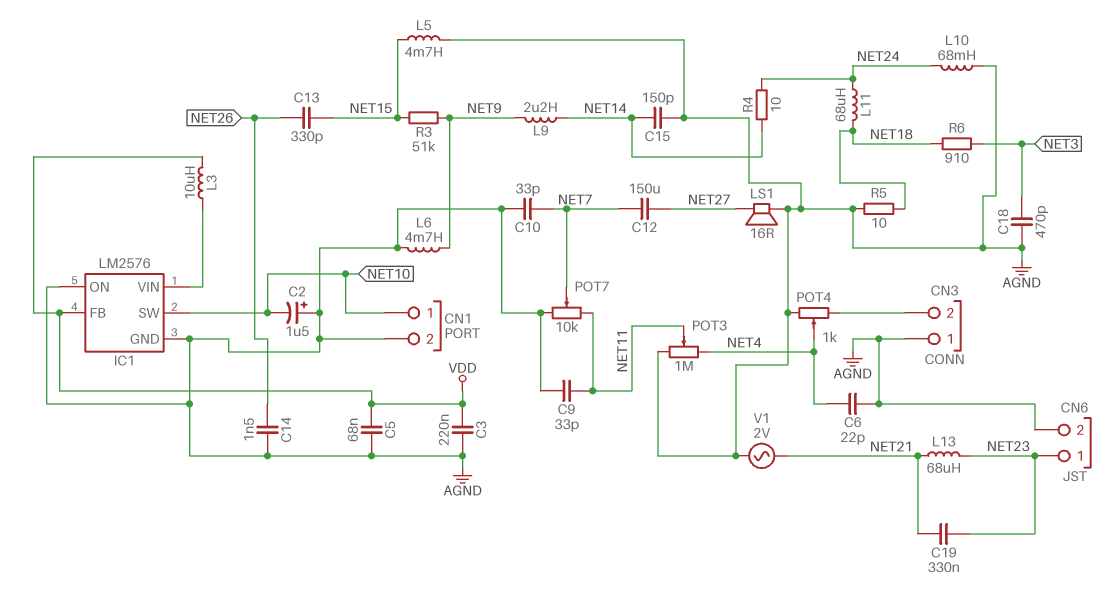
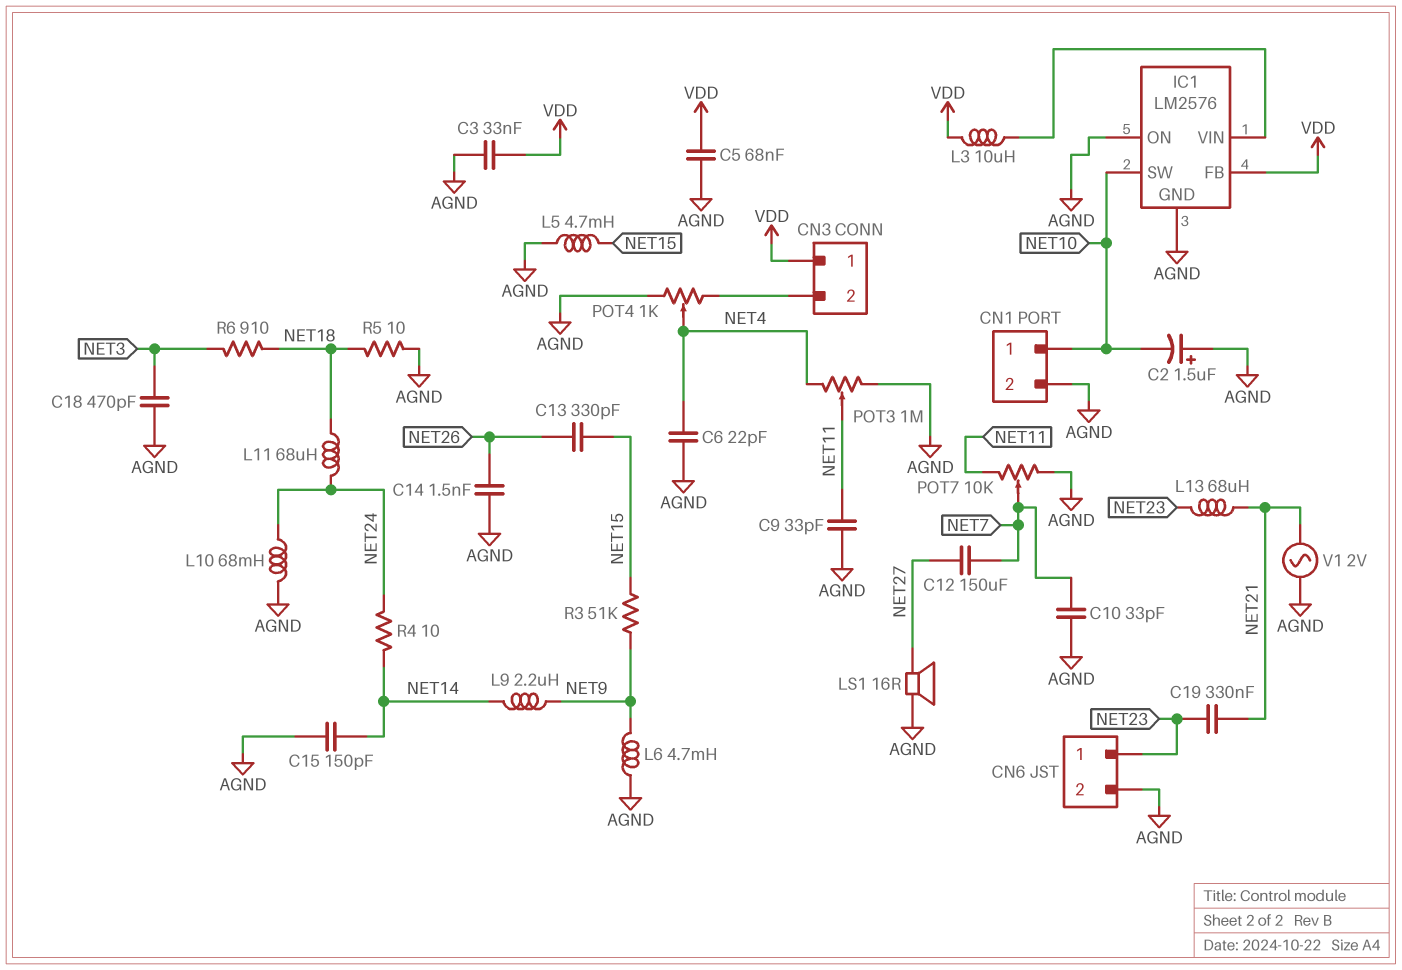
C3: 220nF (AGND, VDD) -> 33nF (AGND, VDD)
CN3 pin 1: AGND -> VDD

